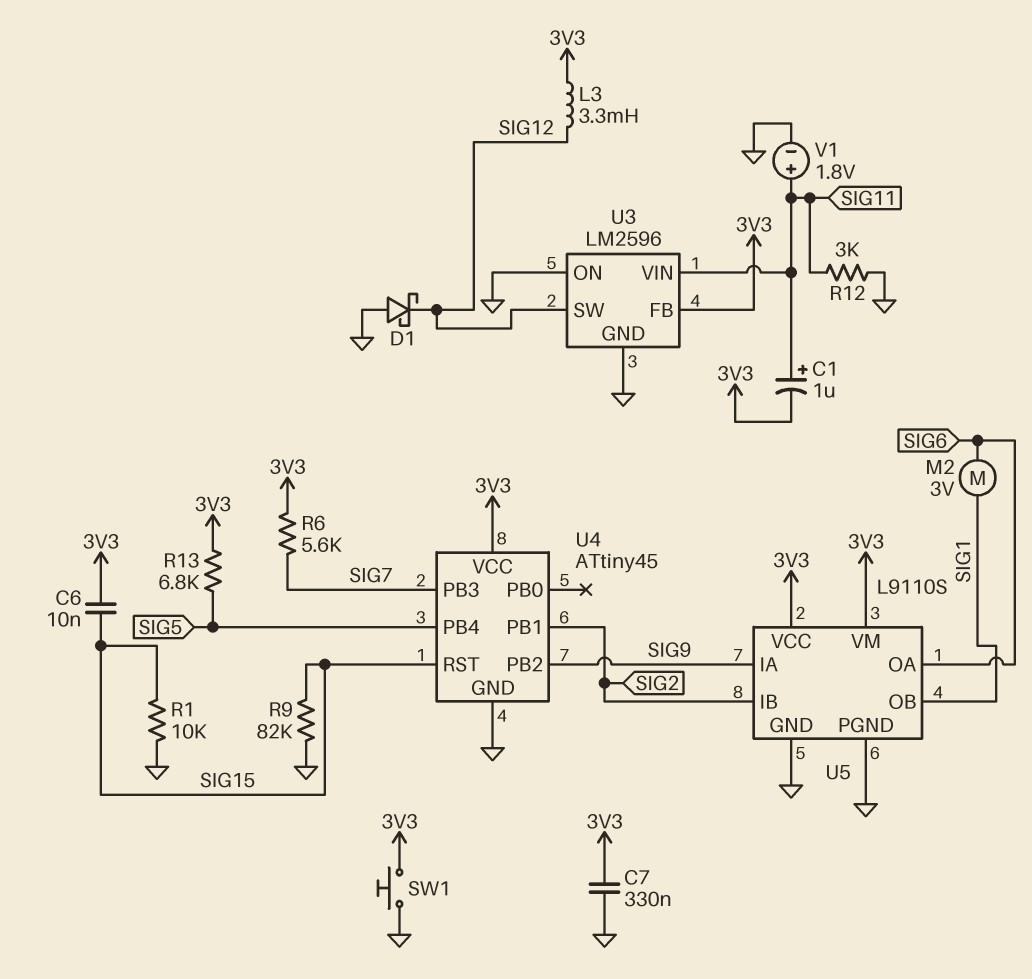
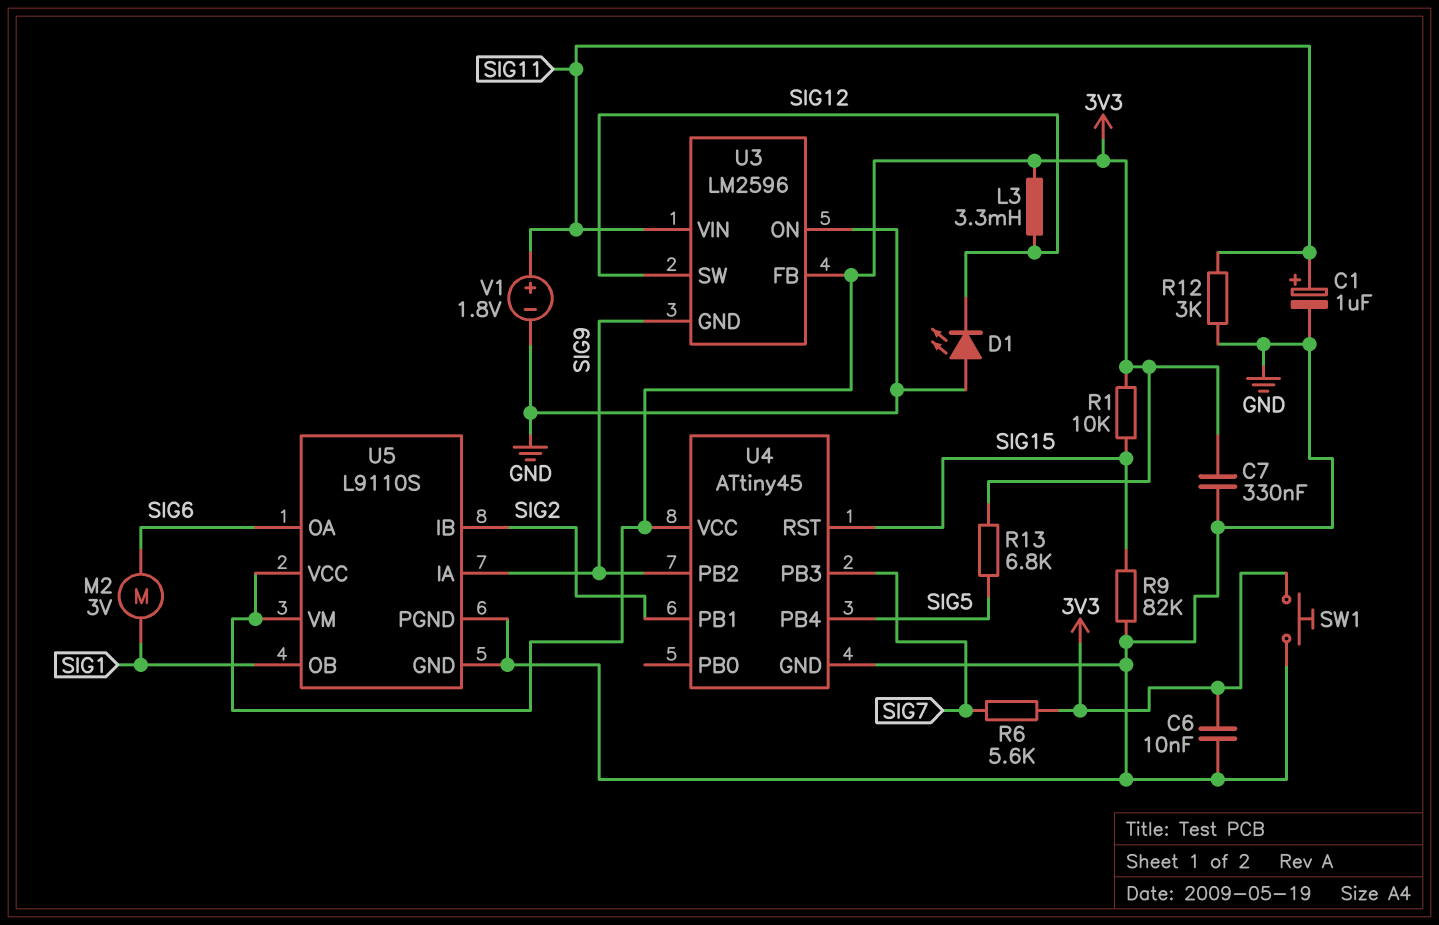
C1: 1uF (plus SIG11, minus 3V3) -> 1uF (plus SIG11, minus GND)
C6: 10nF (3V3, SIG15) -> 10nF (3V3, GND)
D1: schottky (A GND, K SIG12) -> LED (A GND, K SIG12)
R1: 10k (GND, SIG15) -> 10k (3V3, SIG15)
U3 pin GND: GND -> SIG9

